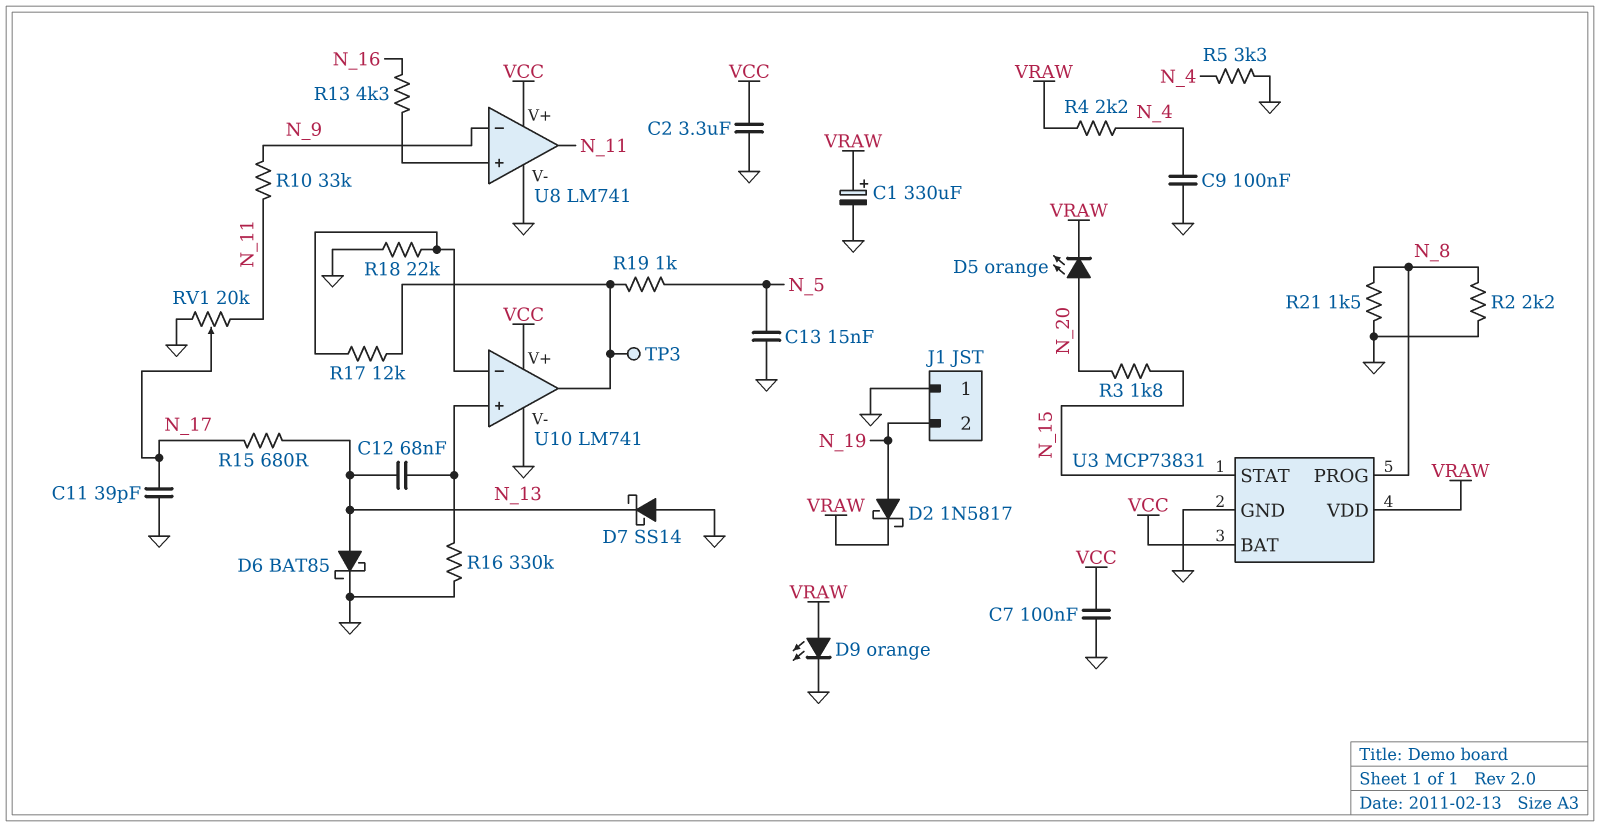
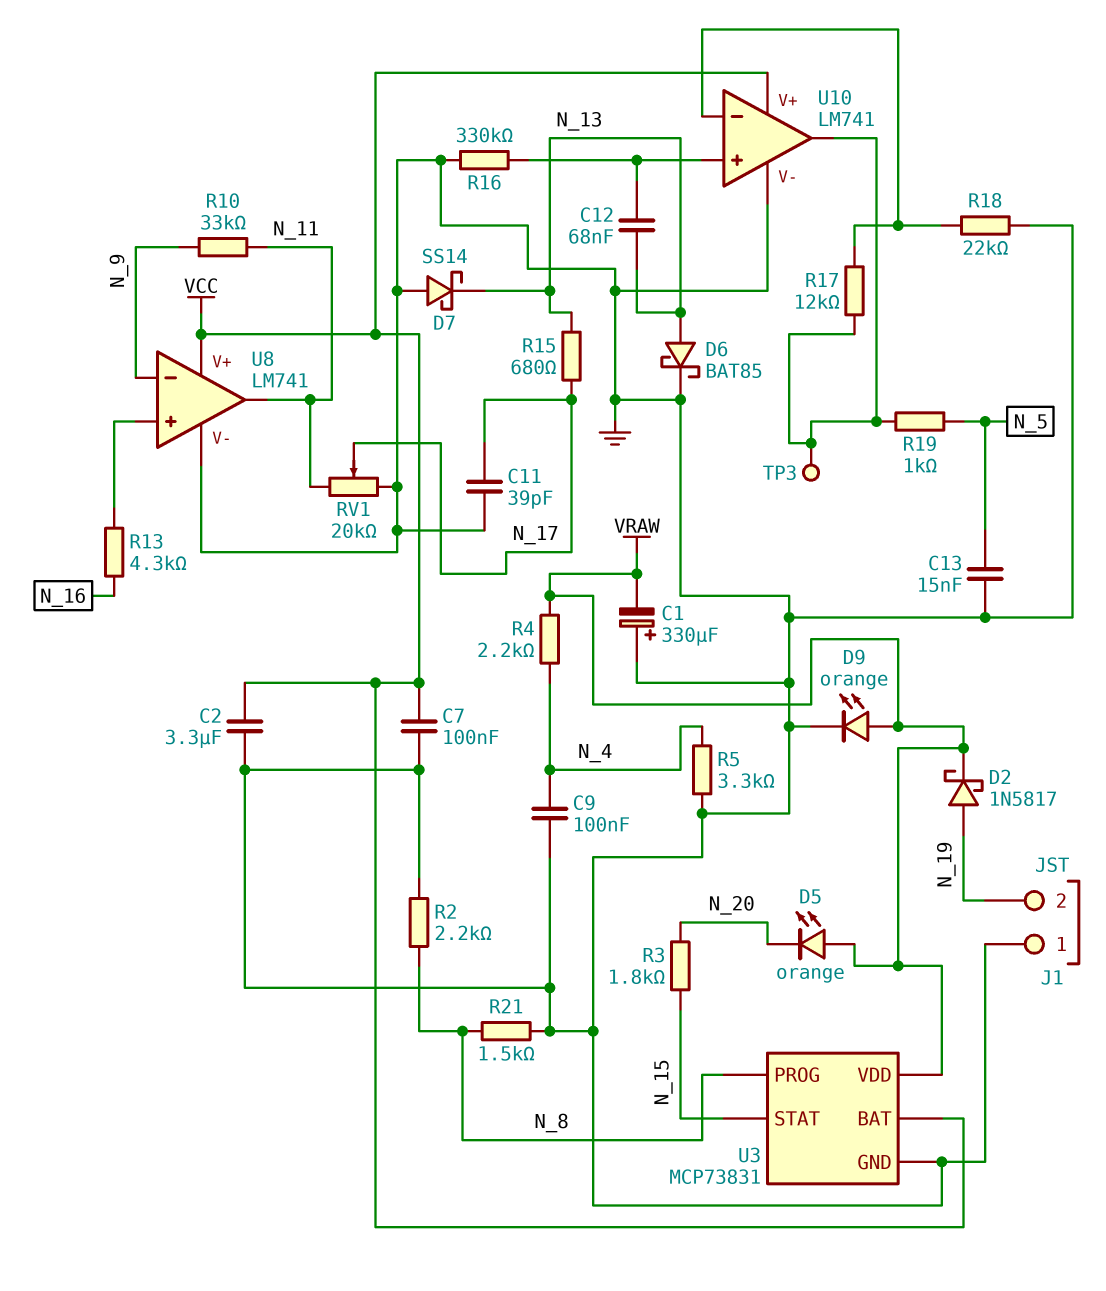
C1: 330uF (plus VRAW, minus GND) -> 330uF (plus GND, minus VRAW)
D5: LED orange (A N_20, K VRAW) -> LED orange (A VRAW, K N_20)

